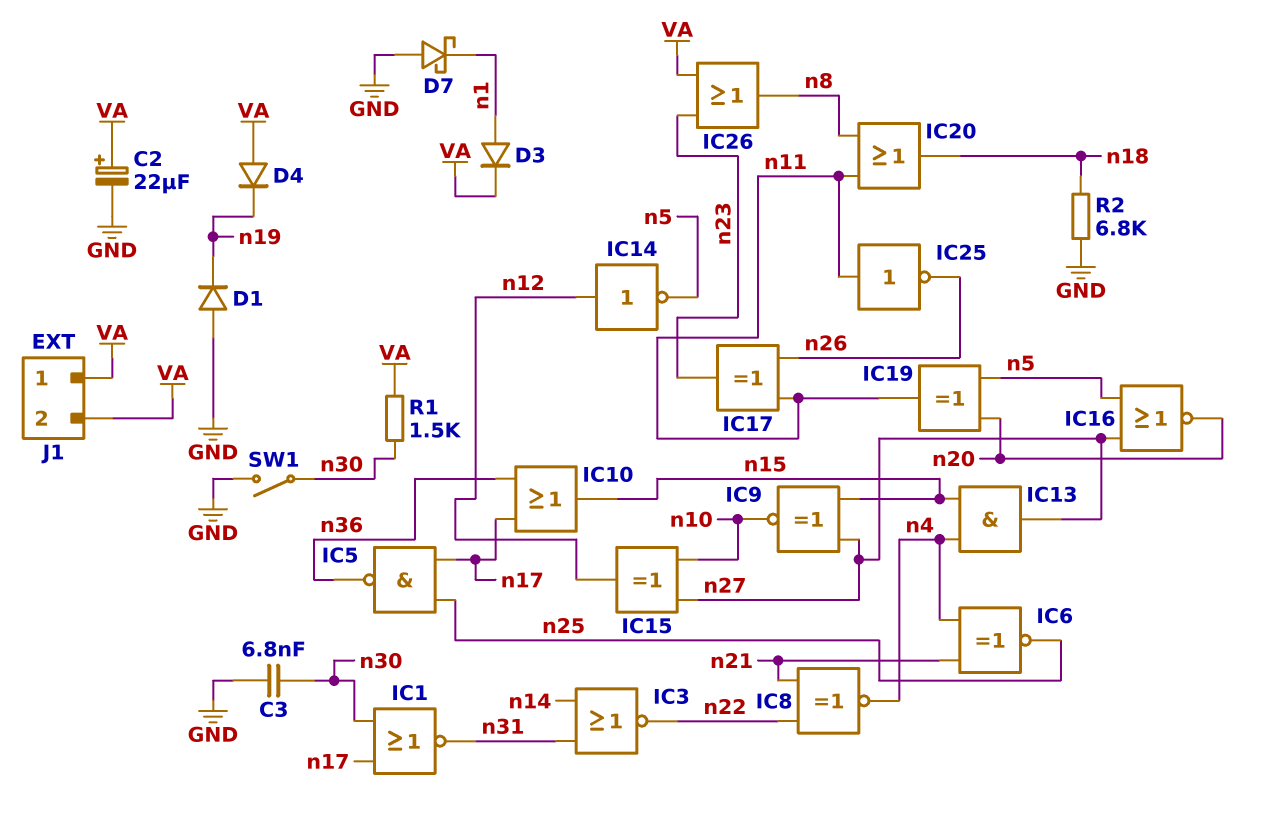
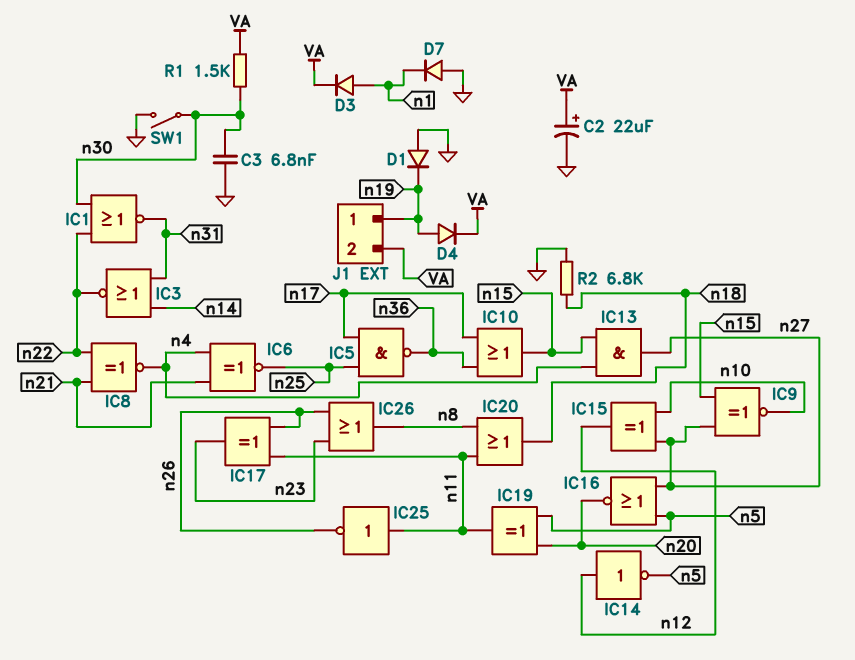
D4: diode (A VA, K n19) -> diode (A n19, K VA)
D7: schottky (A GND, K n1) -> diode (A GND, K n1)
IC1: NOR (in n17, in n30, out n31) -> NOR (in n22, in n30, out n31)
IC26: OR (in VA, in n23, out n8) -> OR (in n23, in n26, out n8)
J1 pin 1: VA -> n19

